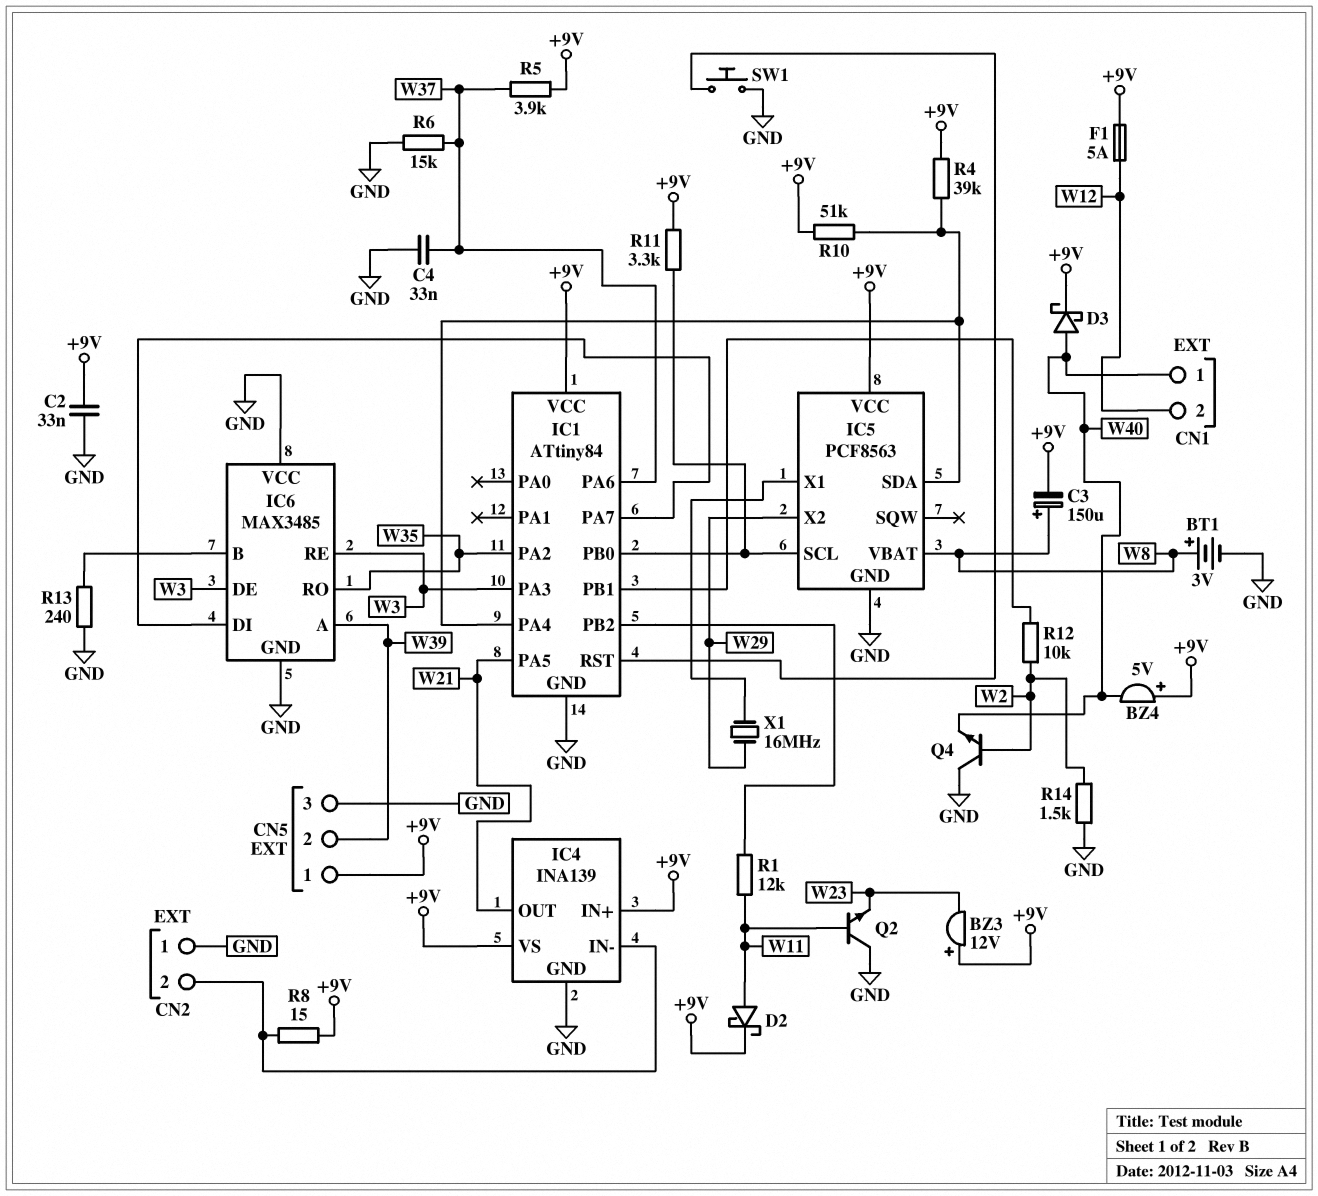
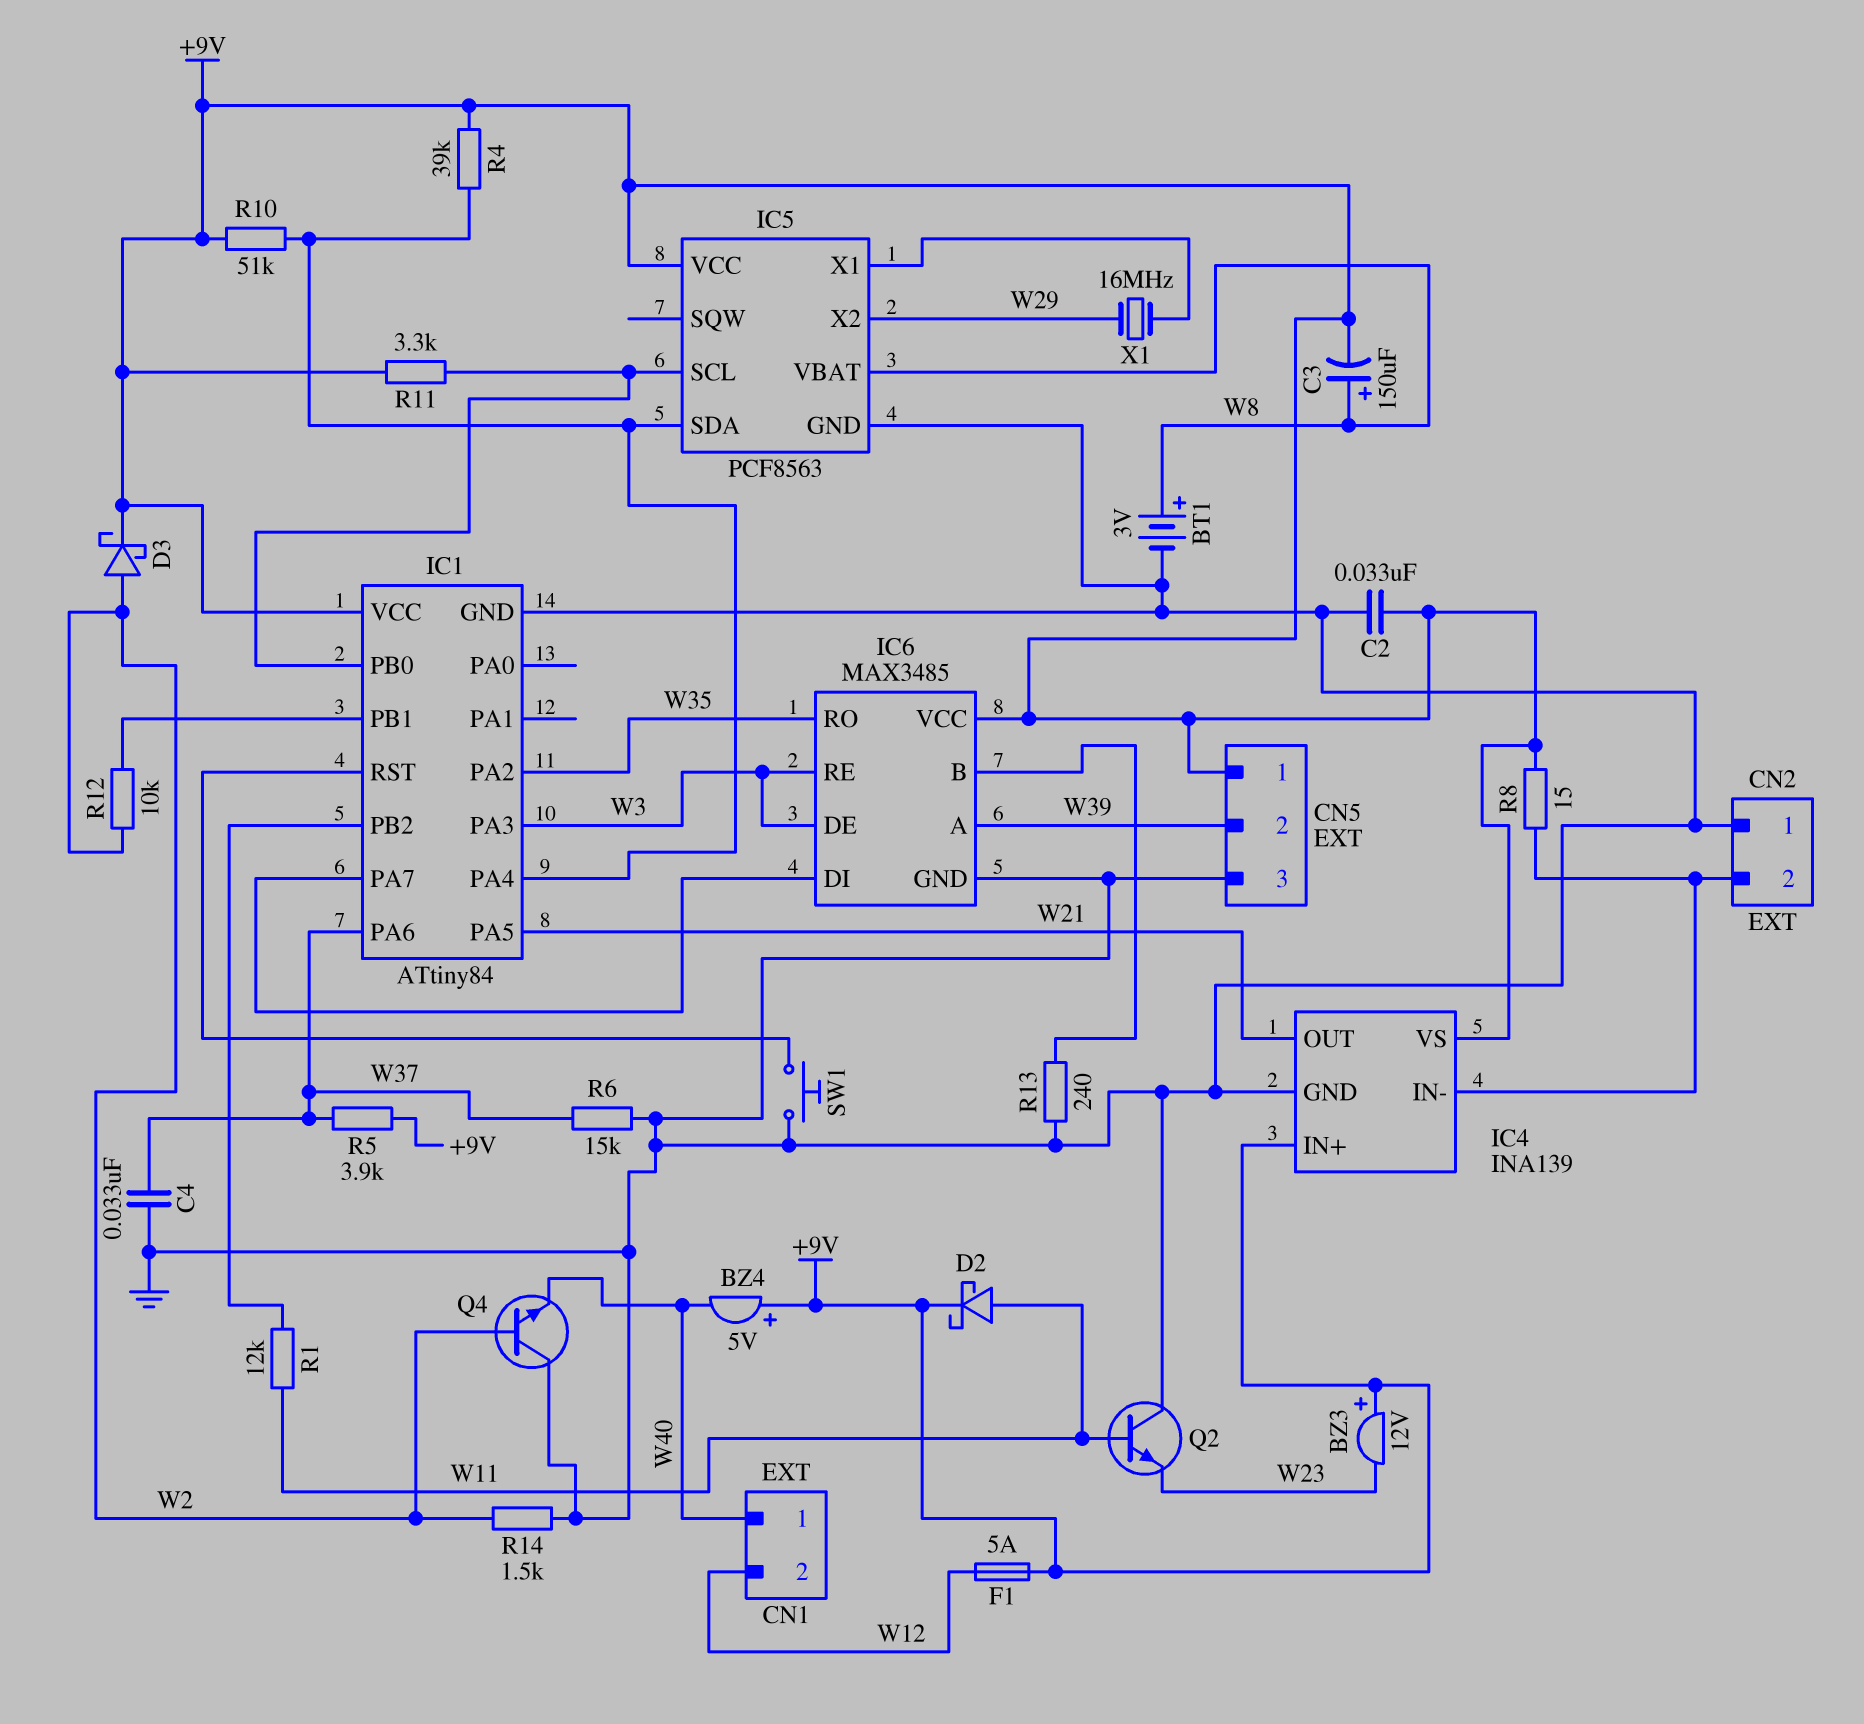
D3: schottky (A W40, K +9V) -> schottky (A W2, K +9V)
IC6 pin VCC: GND -> +9V

